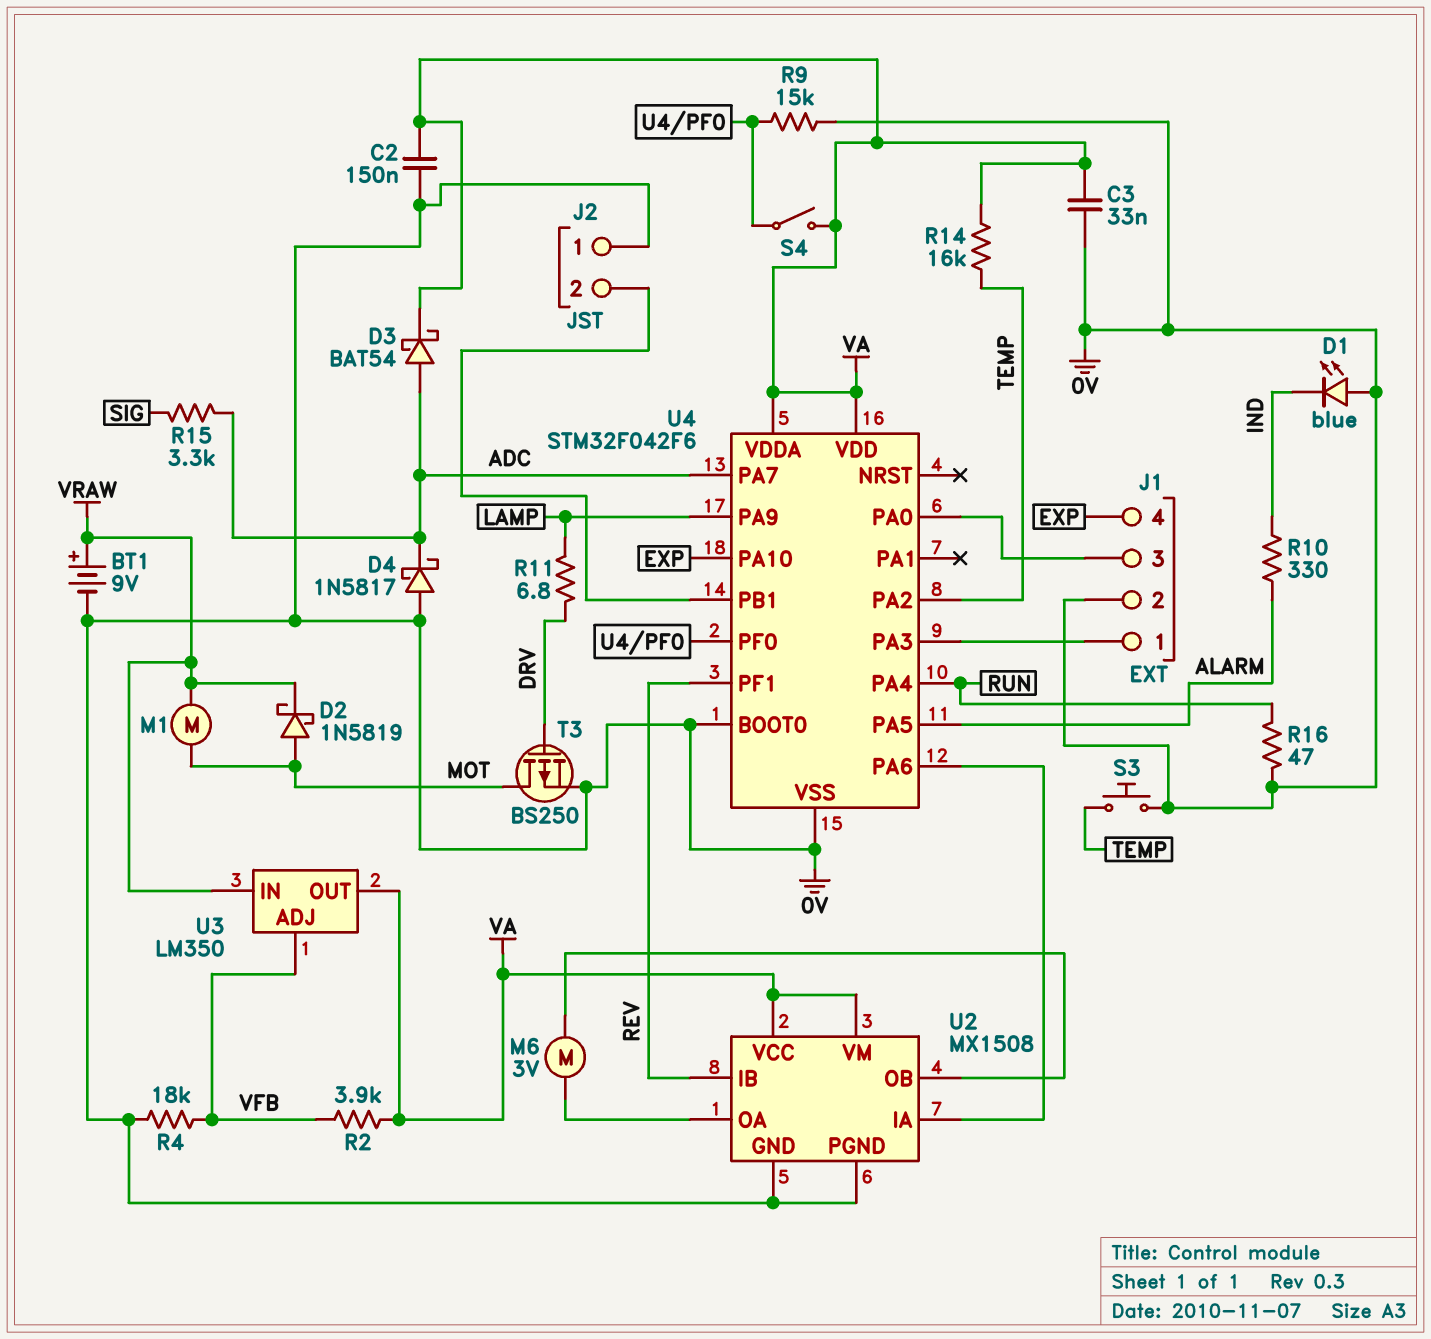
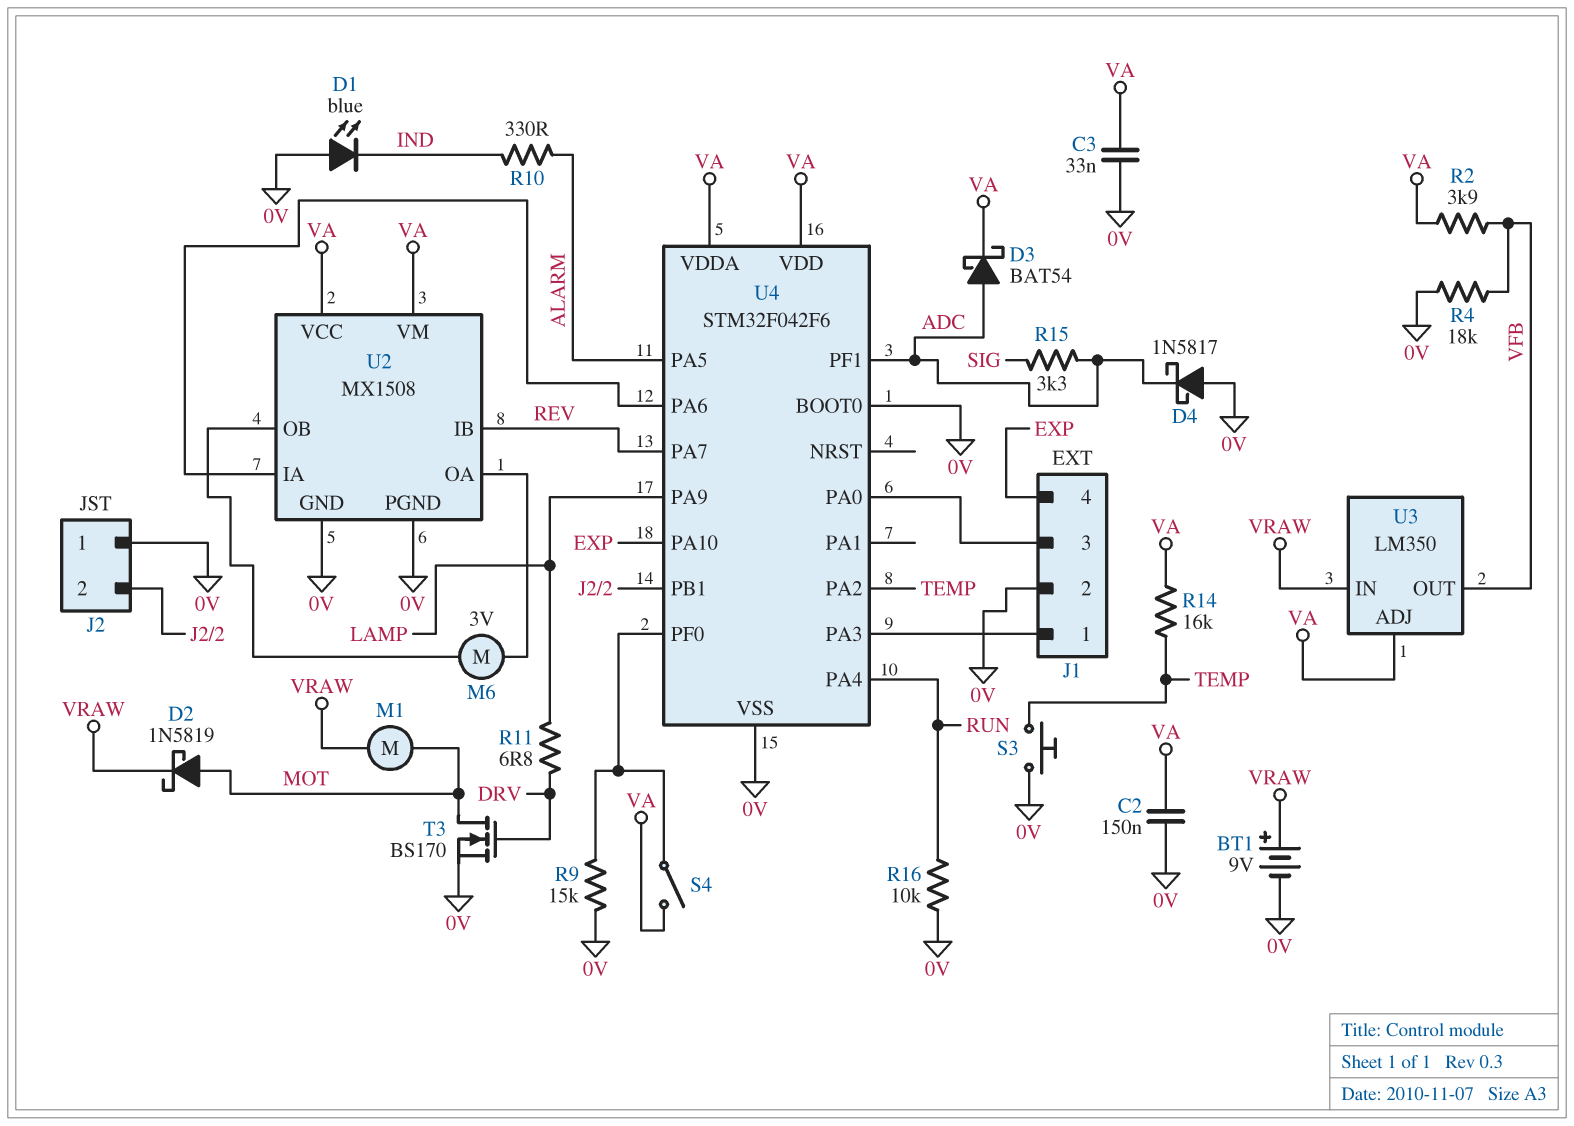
R16: 47 (0V, RUN) -> 10k (0V, RUN)
T3: PMOS BS250 (G DRV, D MOT, S 0V) -> NMOS BS170 (G DRV, D MOT, S 0V)
U3 pin ADJ: VFB -> VA
U3 pin OUT: VA -> VFB
U4 pin PA7: ADC -> REV
U4 pin PF1: REV -> ADC

